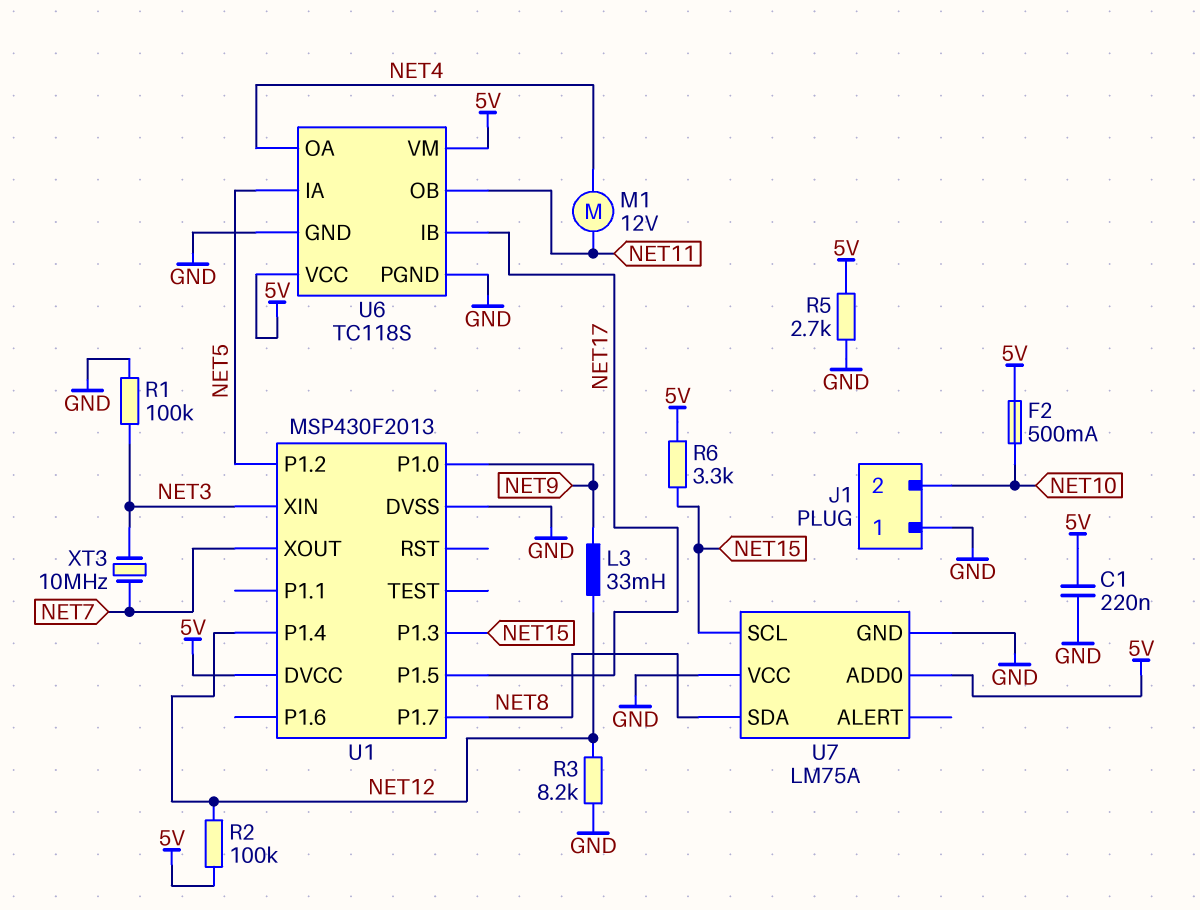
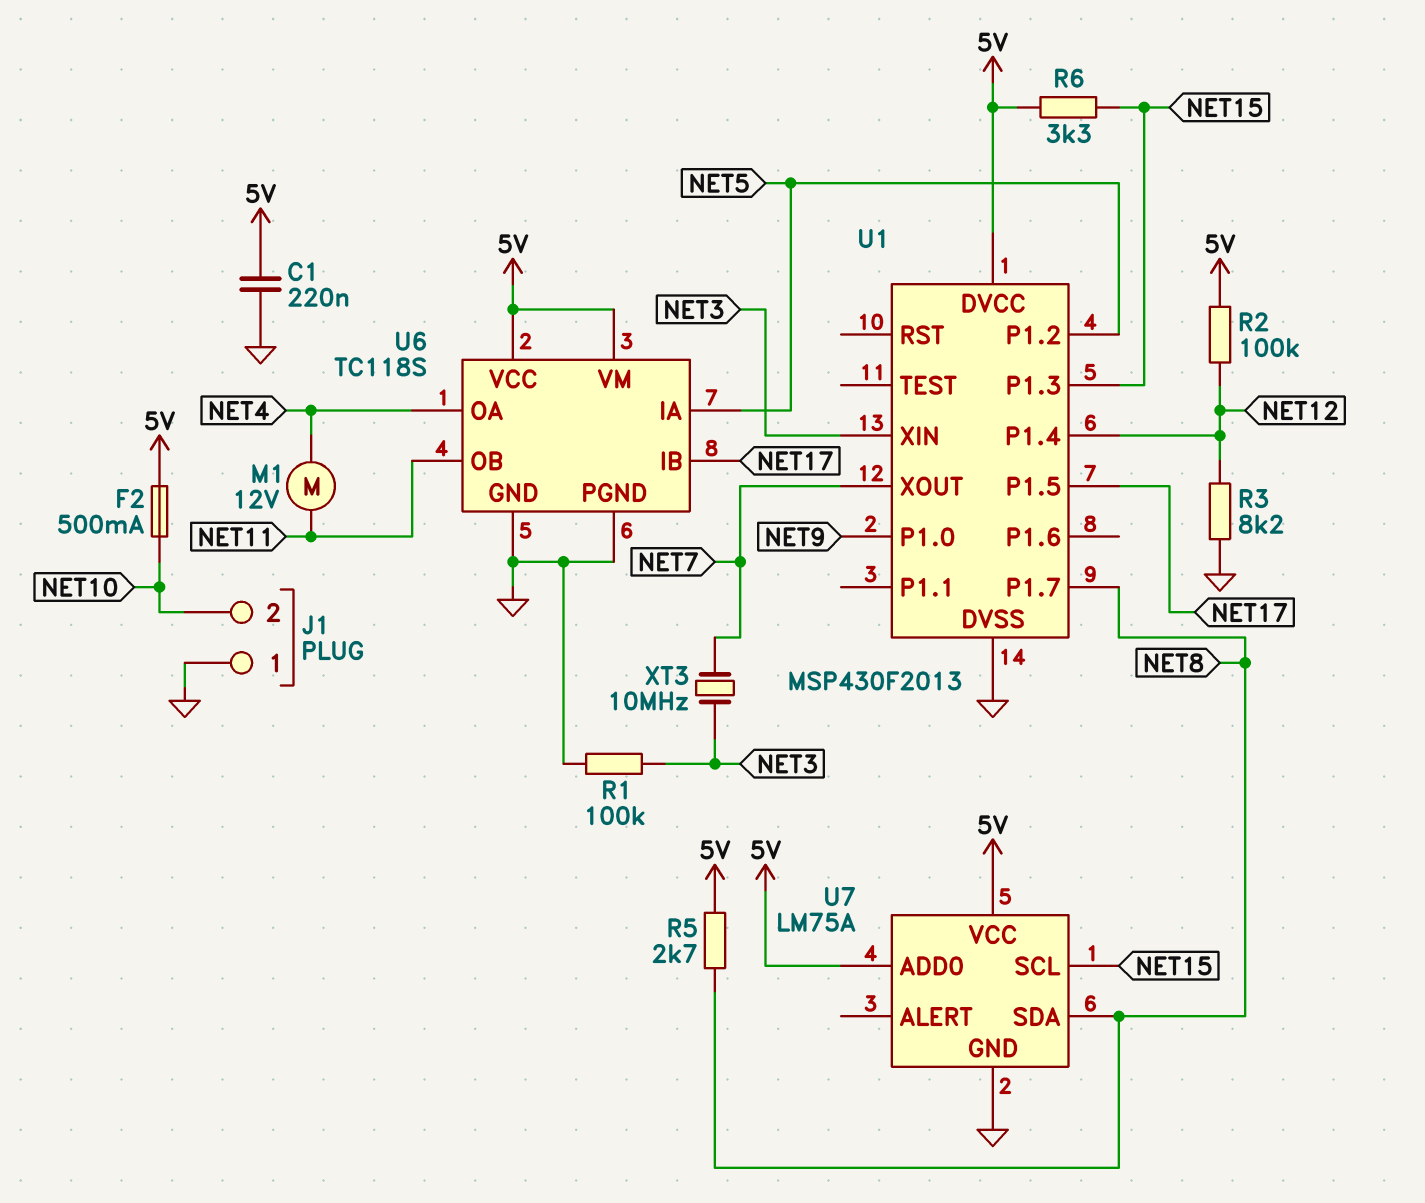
L3: 33mH (NET9, NET12) -> none
R5: 2.7k (5V, GND) -> 2.7k (5V, NET8)
U7 pin VCC: GND -> 5V

